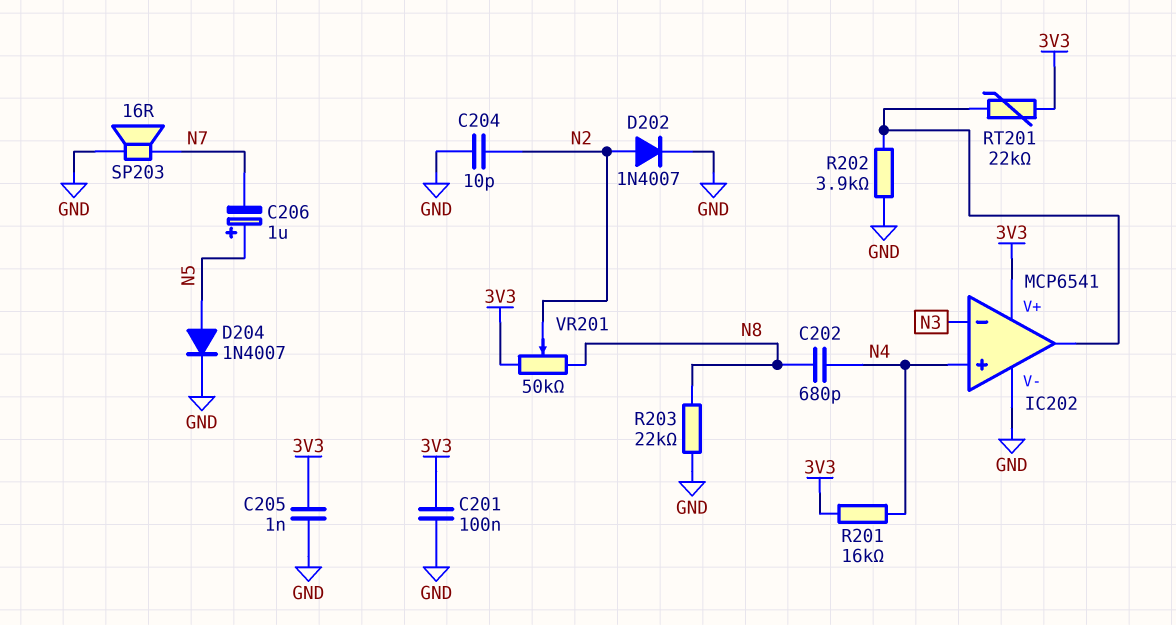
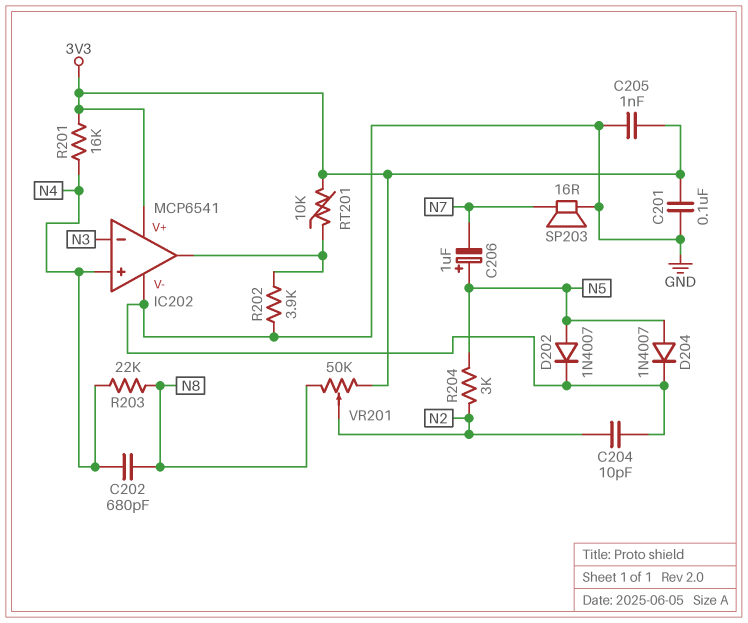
D202: diode 1N4007 (A N2, K GND) -> diode 1N4007 (A N5, K GND)
R203: 22k (GND, N8) -> 22k (N4, N8)
R204: none -> 3k (N2, N5)
RT201: 22k (3V3, IC202/out) -> 10k (3V3, IC202/out)

